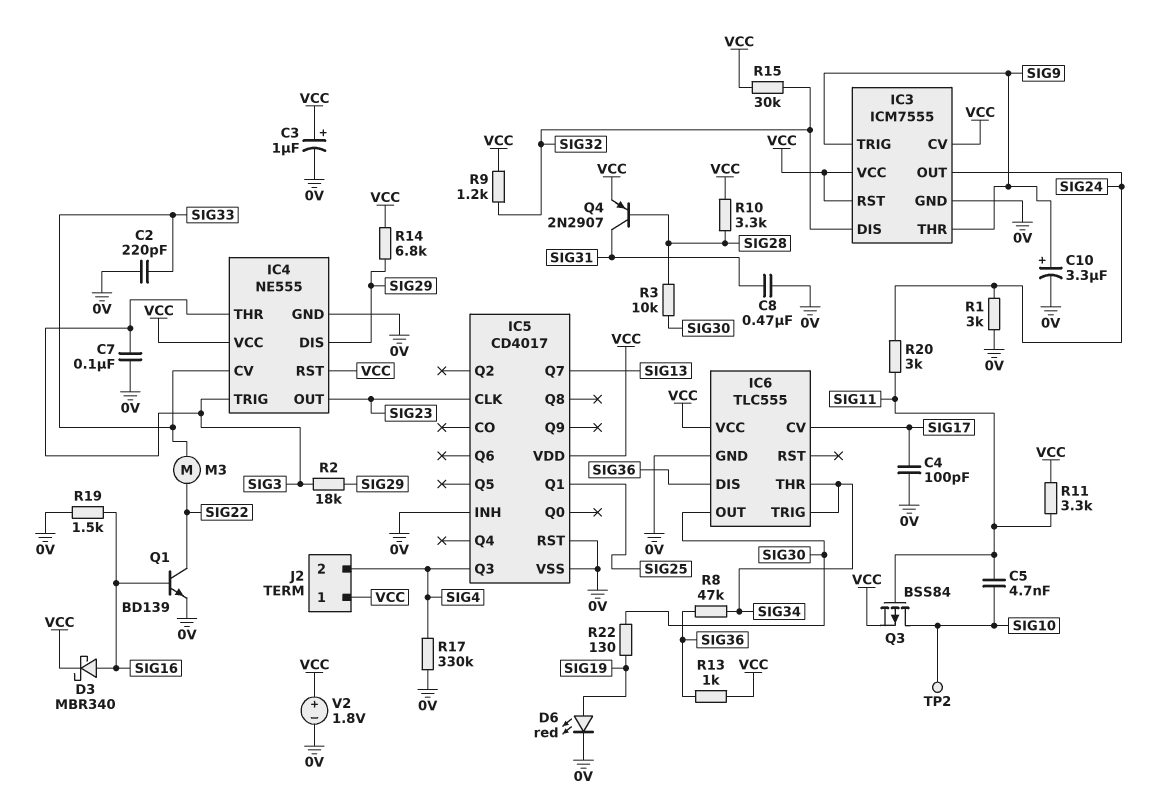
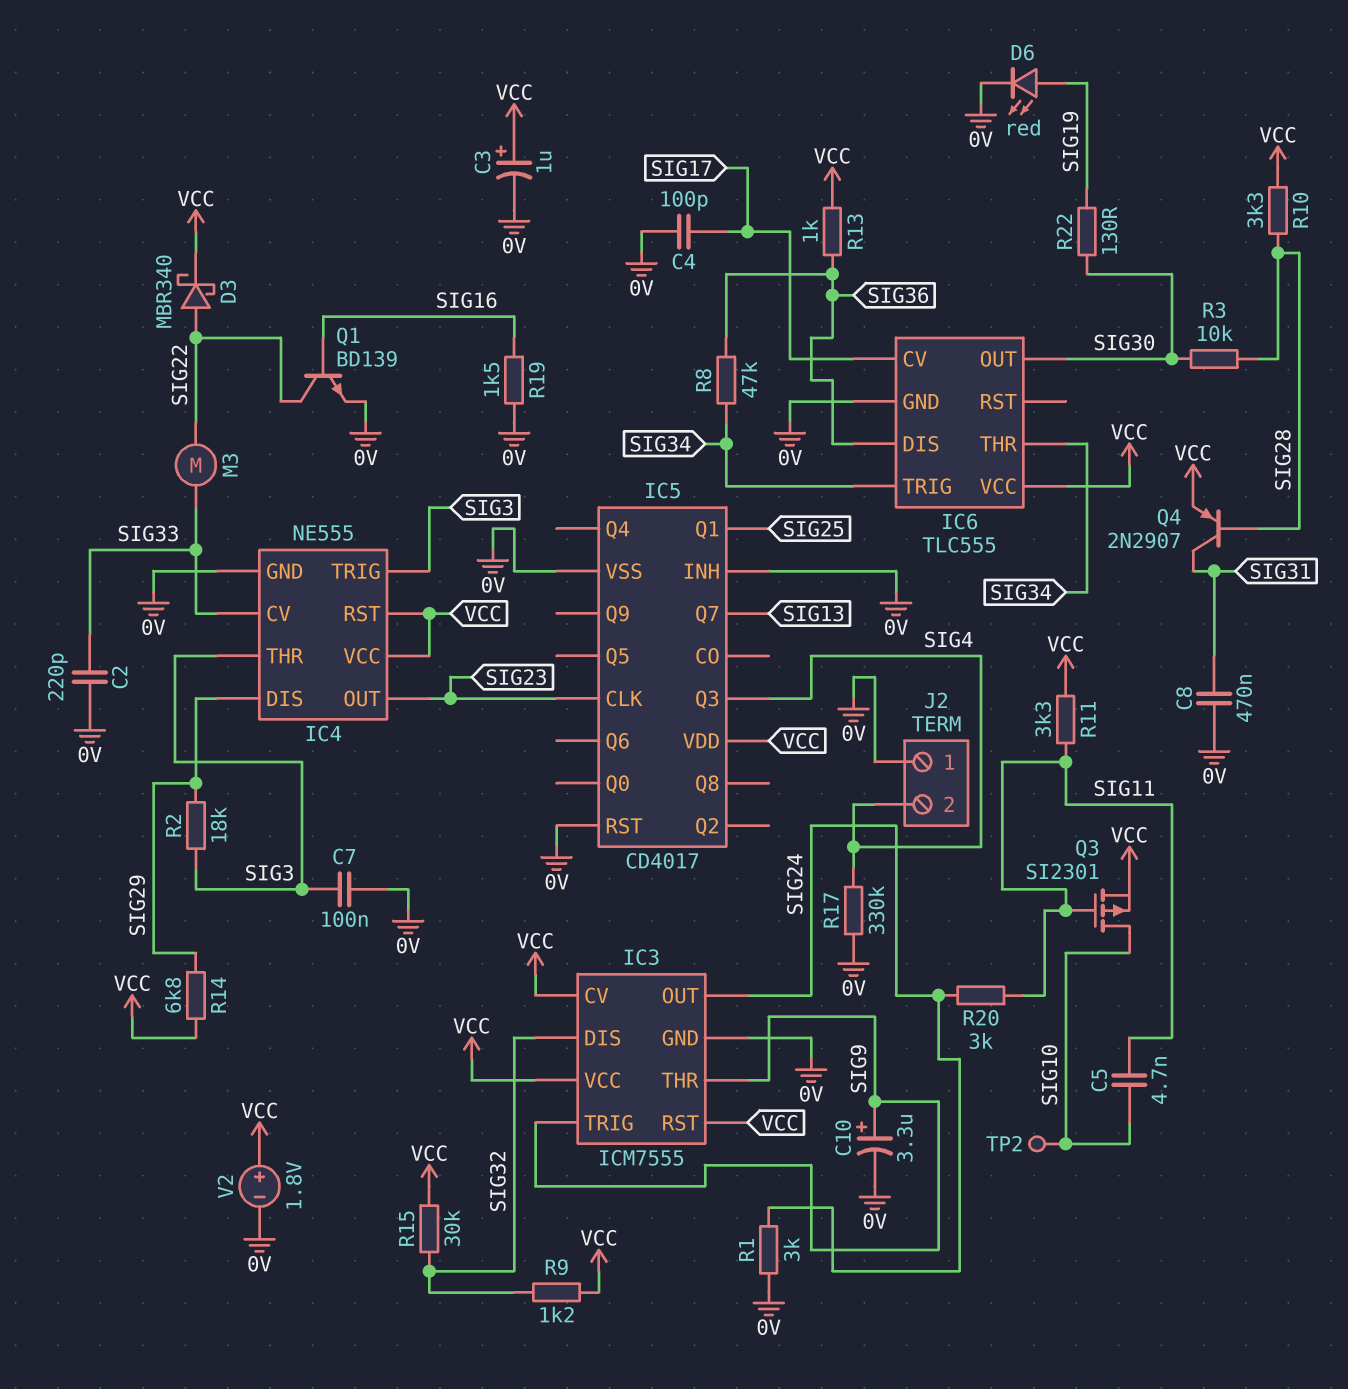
D3: schottky MBR340 (A SIG16, K VCC) -> schottky MBR340 (A SIG22, K VCC)
J2 pin 1: VCC -> 0V
Q3: PMOS BSS84 (G SIG11, D SIG10, S VCC) -> PMOS SI2301 (G SIG11, D SIG10, S VCC)

